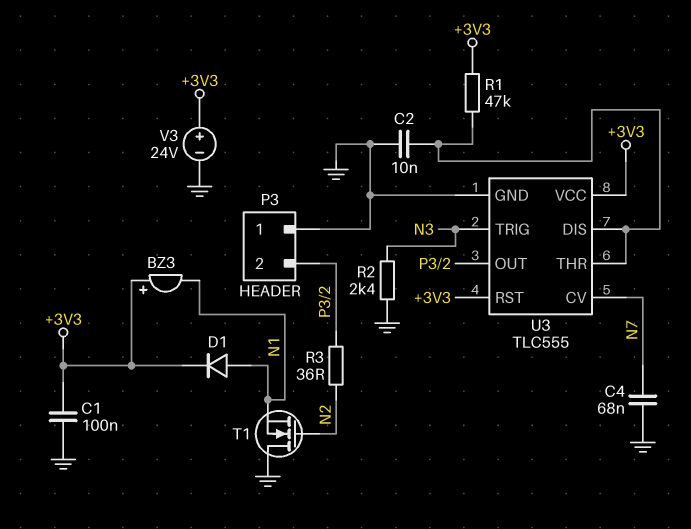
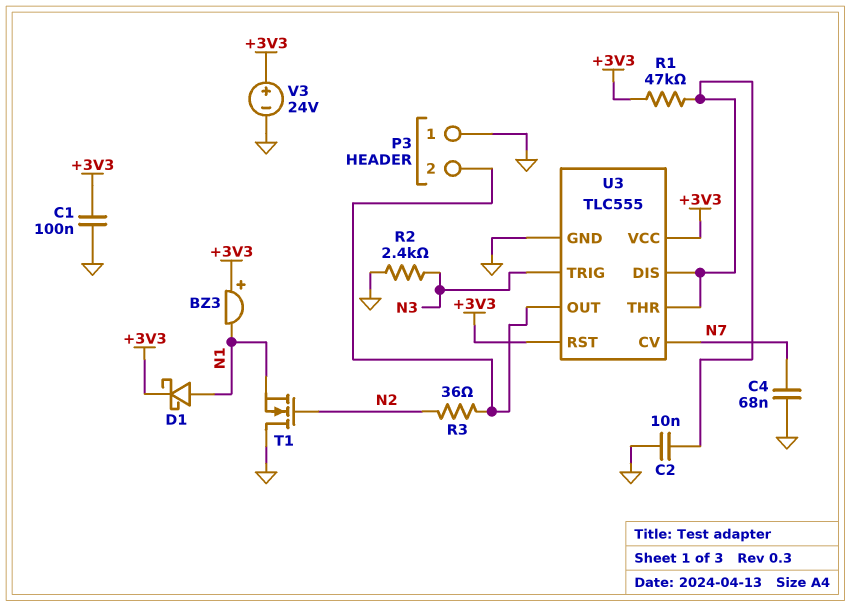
D1: diode (A N1, K +3V3) -> schottky (A N1, K +3V3)

